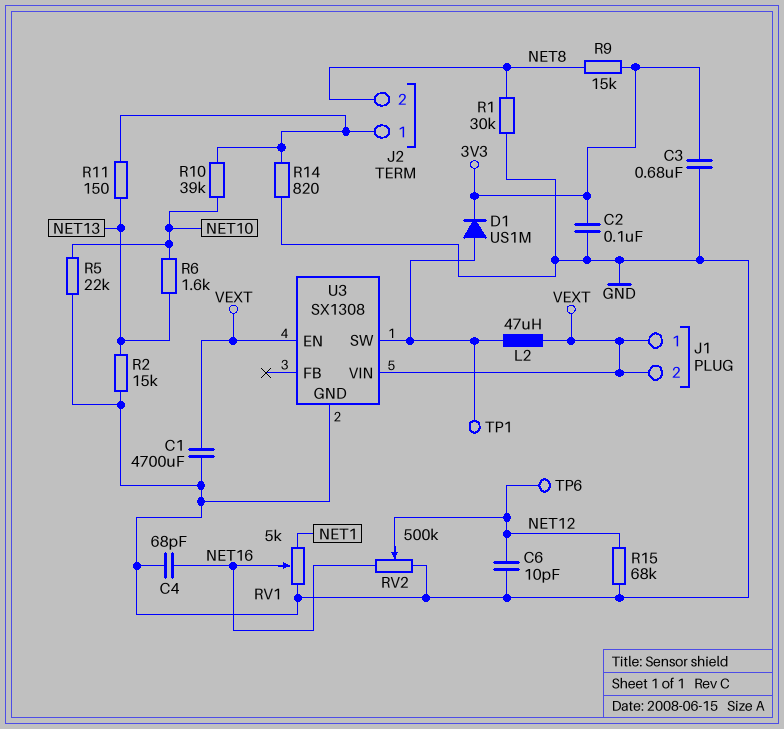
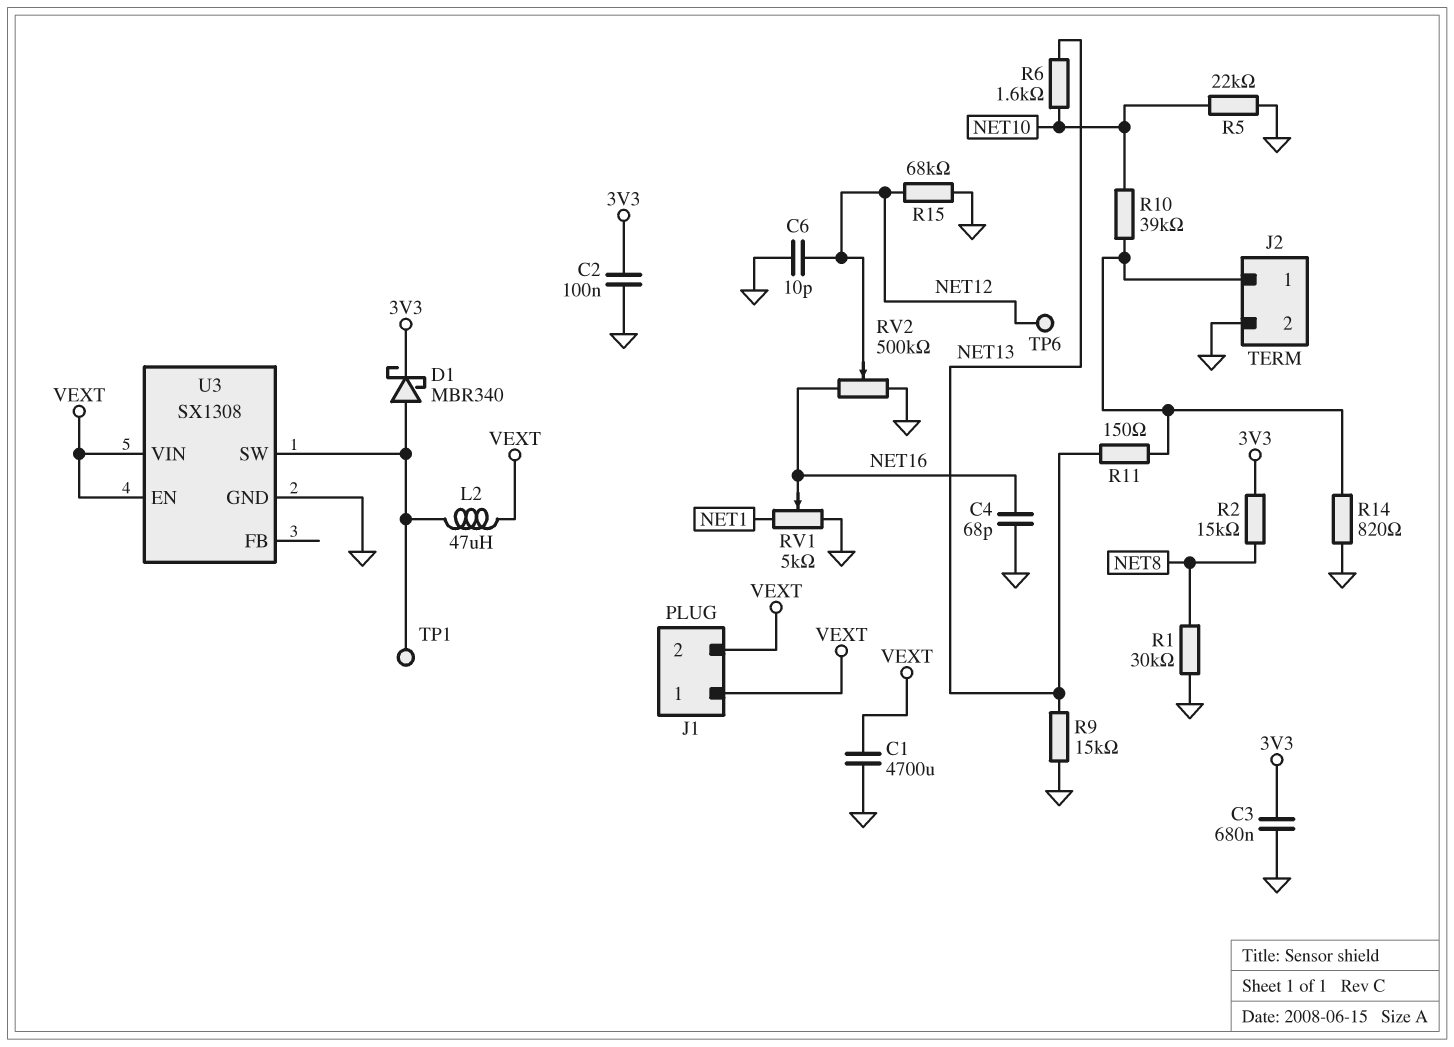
D1: diode US1M (A U3/SW, K 3V3) -> schottky MBR340 (A U3/SW, K 3V3)
J2 pin 2: NET8 -> GND
R2: 15k (GND, NET13) -> 15k (3V3, NET8)
R9: 15k (3V3, NET8) -> 15k (GND, NET13)

